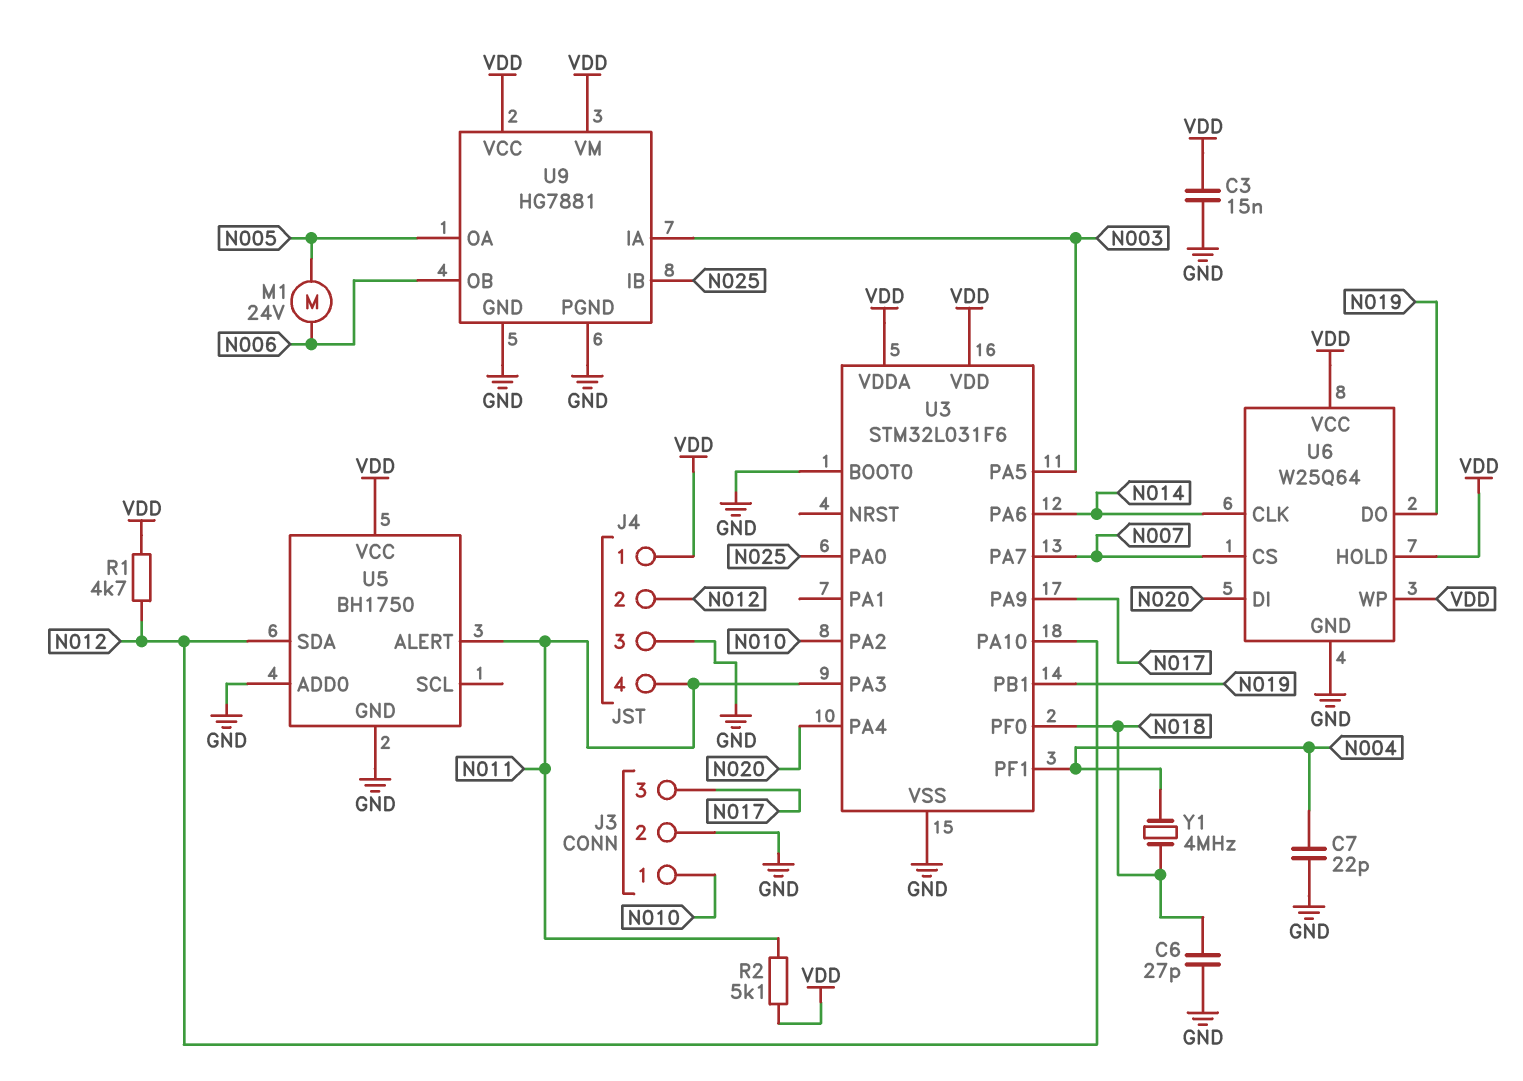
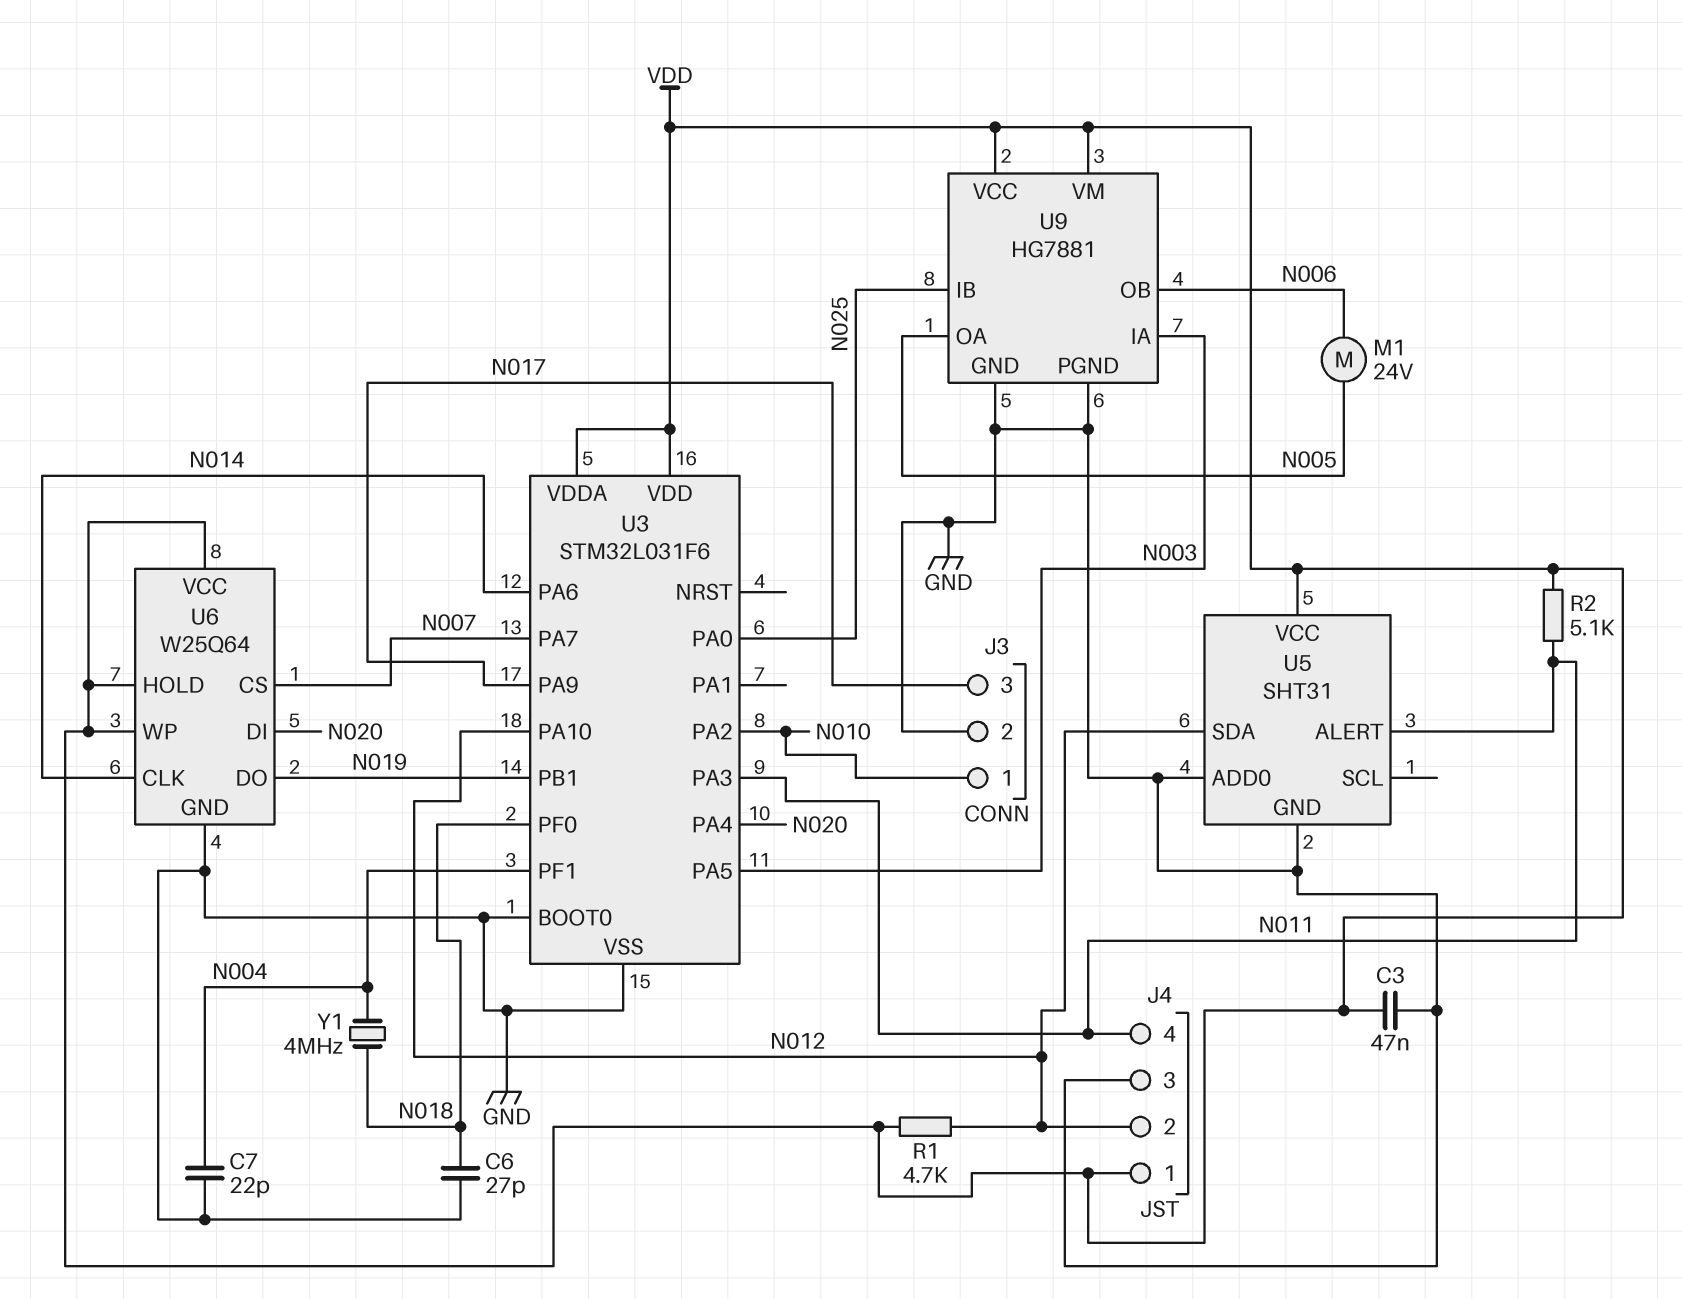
C3: 15nF (GND, VDD) -> 47nF (GND, VDD)
U5: BH1750 -> SHT31

